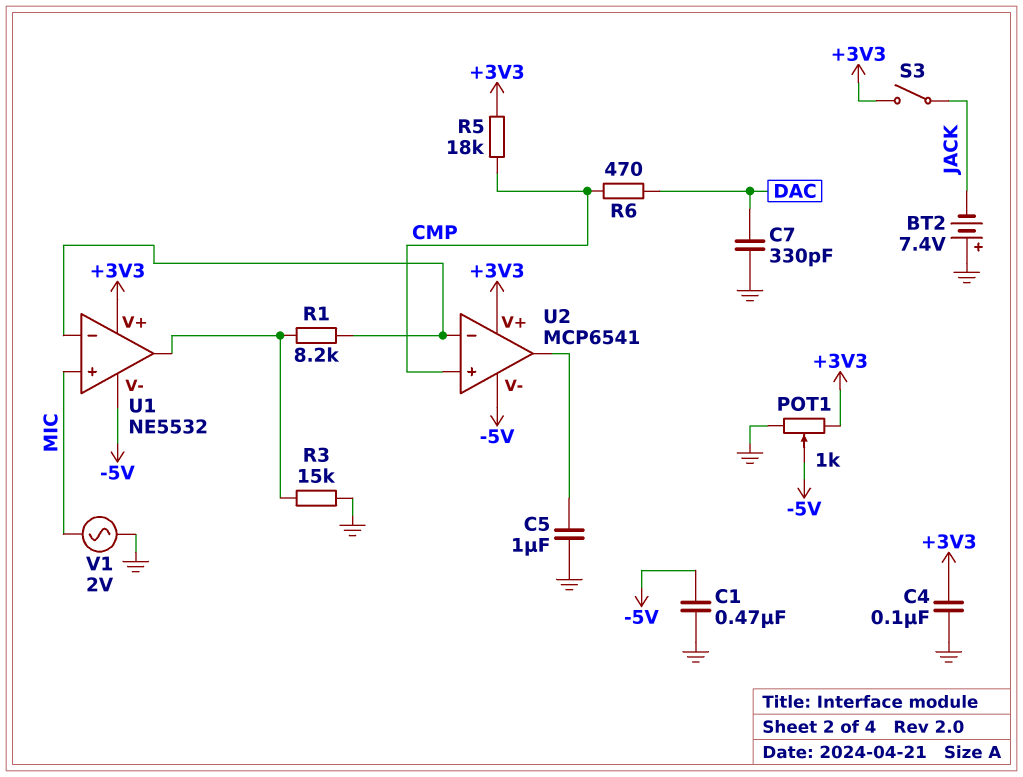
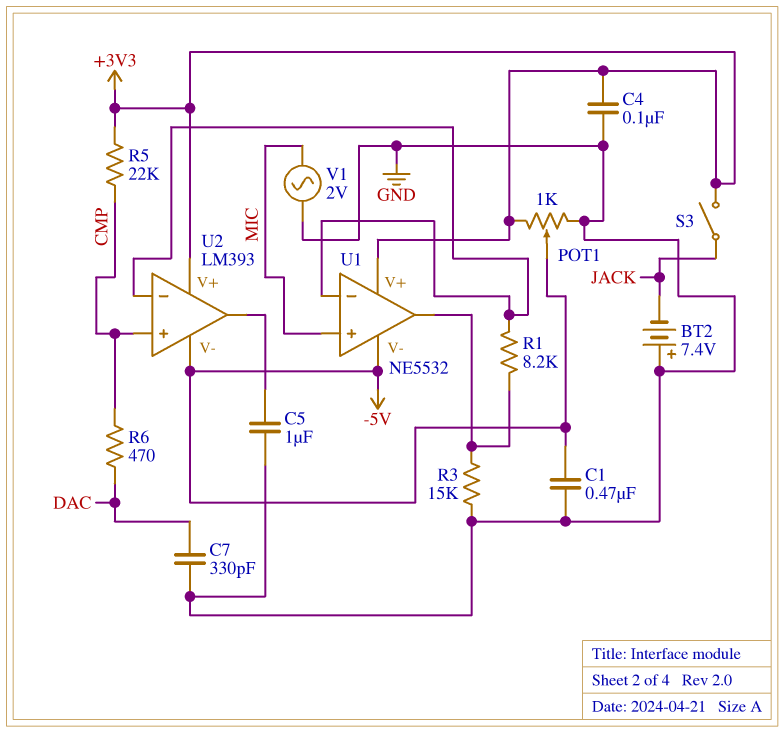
R5: 18k (+3V3, CMP) -> 22k (+3V3, CMP)
U2: MCP6541 -> LM393

